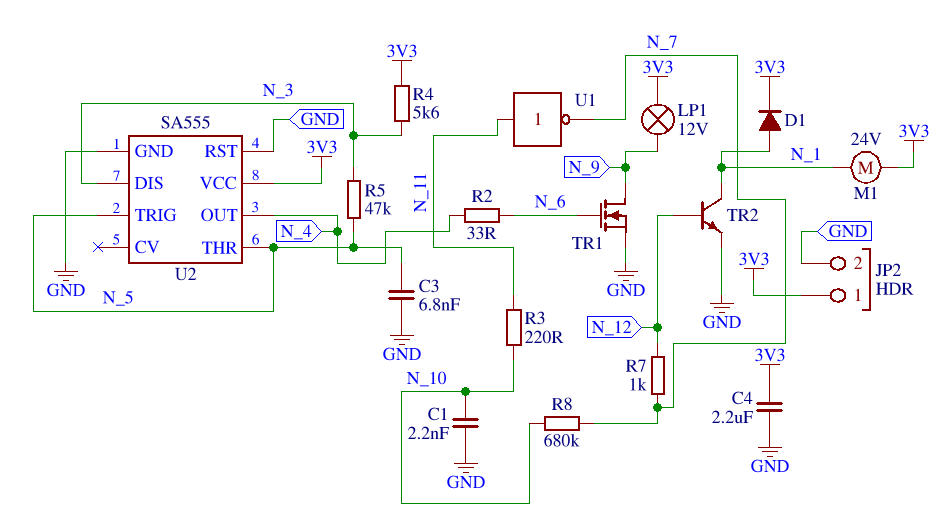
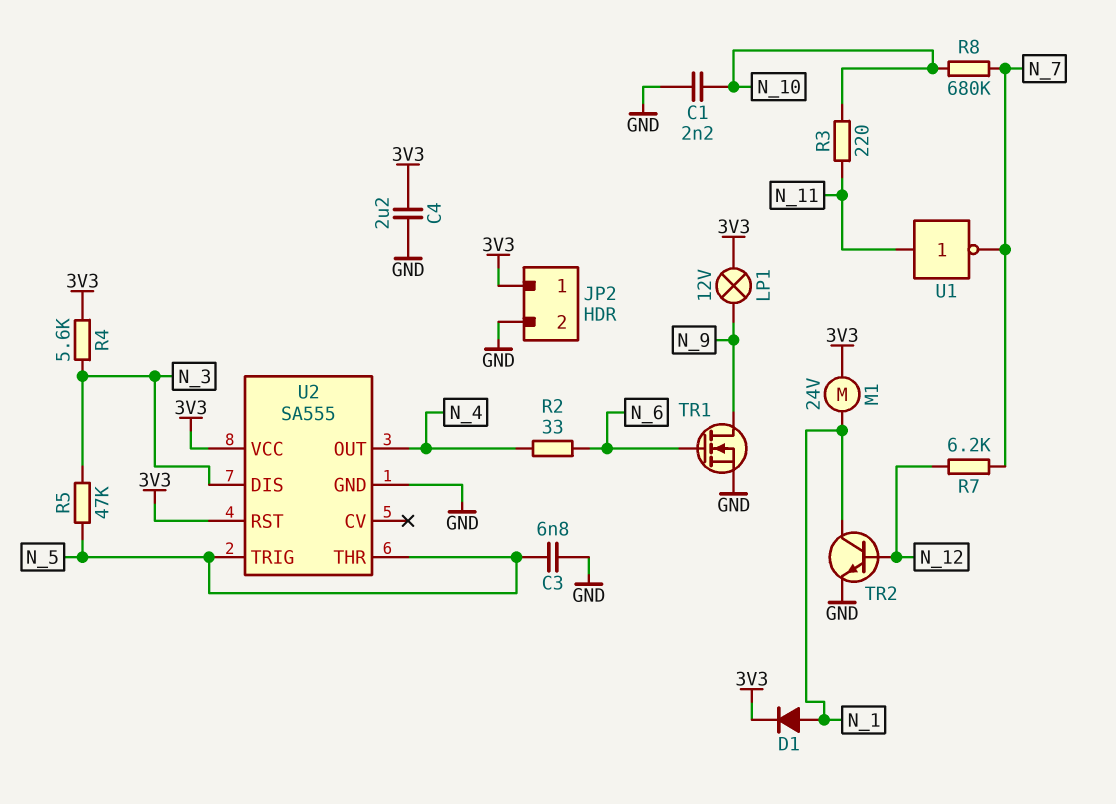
R7: 1k (N_7, N_12) -> 6.2k (N_7, N_12)
U2 pin RST: GND -> 3V3

